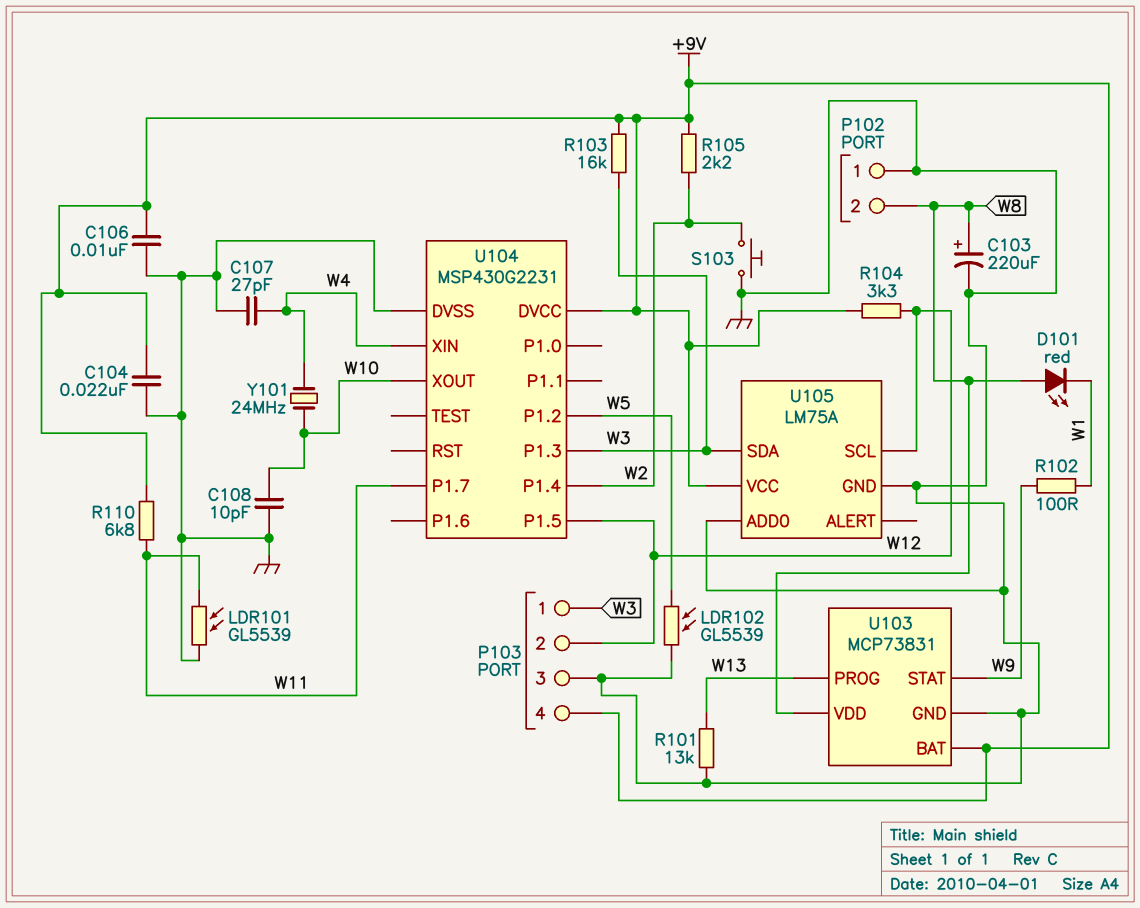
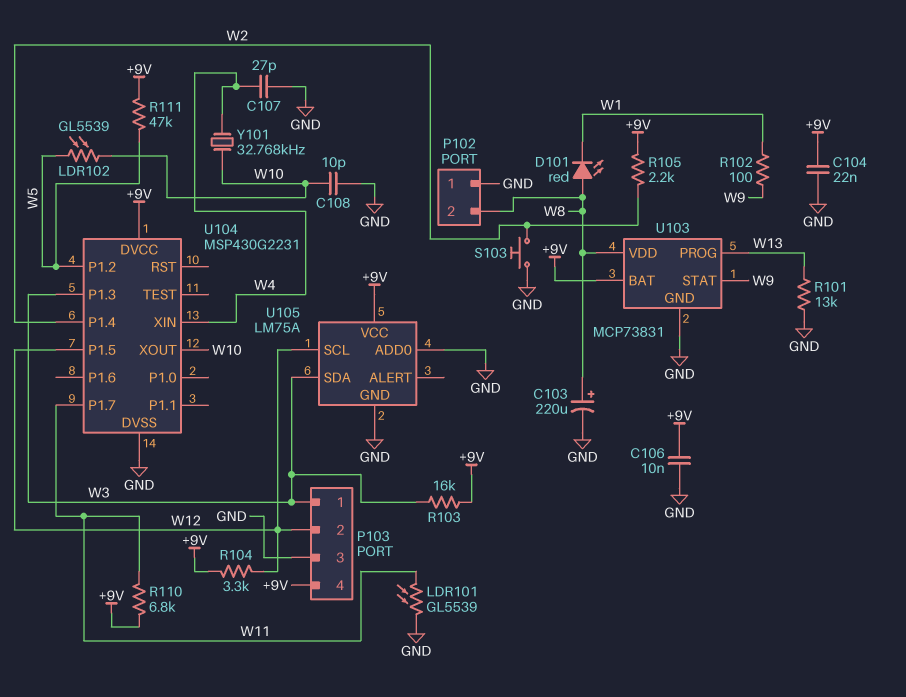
LDR102: GL5539 (GND, W5) -> GL5539 (W5, W10)
R111: none -> 47k (+9V, W5)
Y101: 24MHz (W4, W10) -> 32.768kHz (W4, W10)

